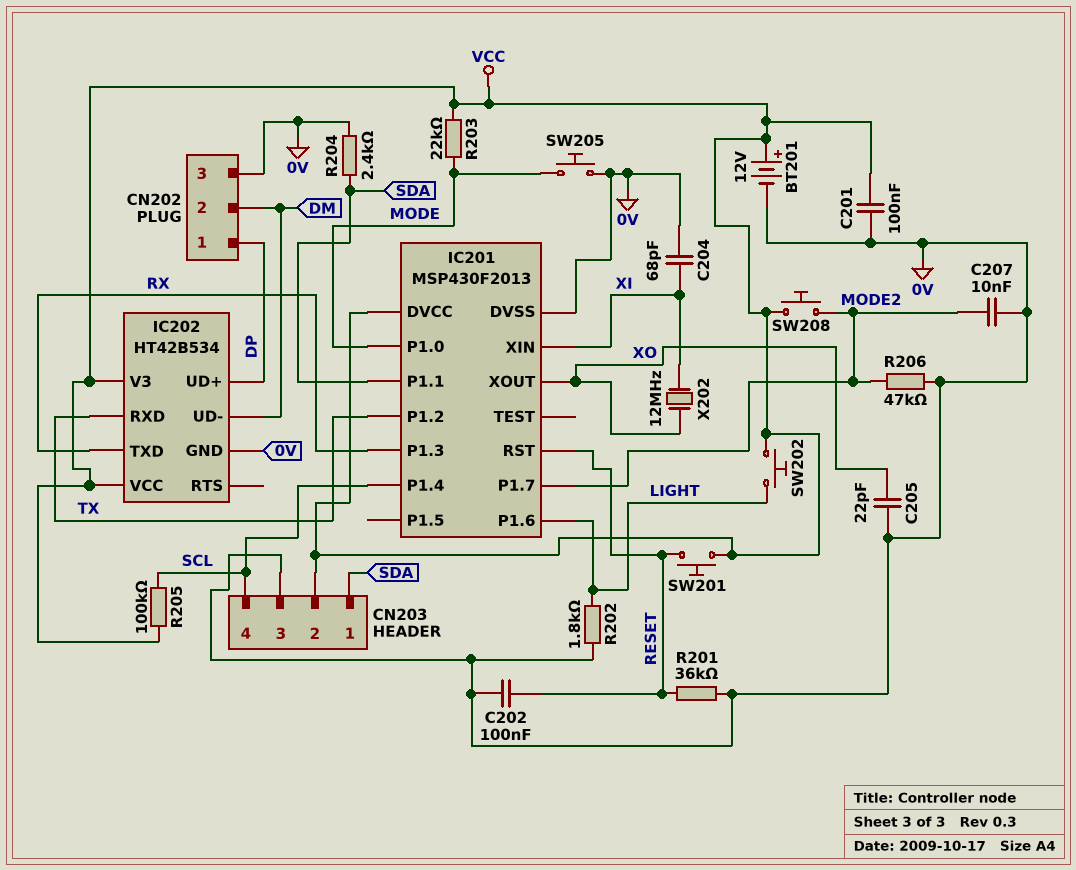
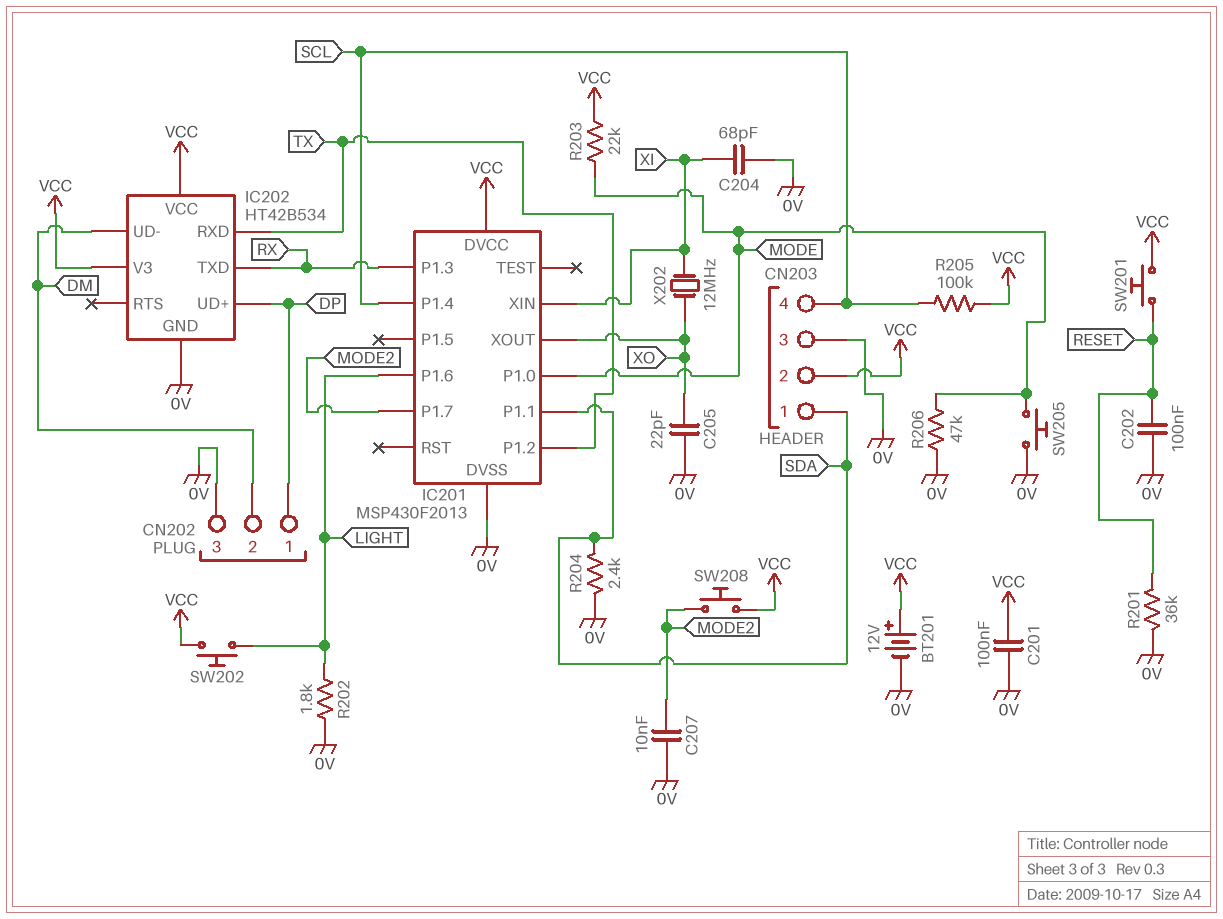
IC201 pin RST: RESET -> none
R206: 47k (0V, MODE2) -> 47k (0V, MODE)

